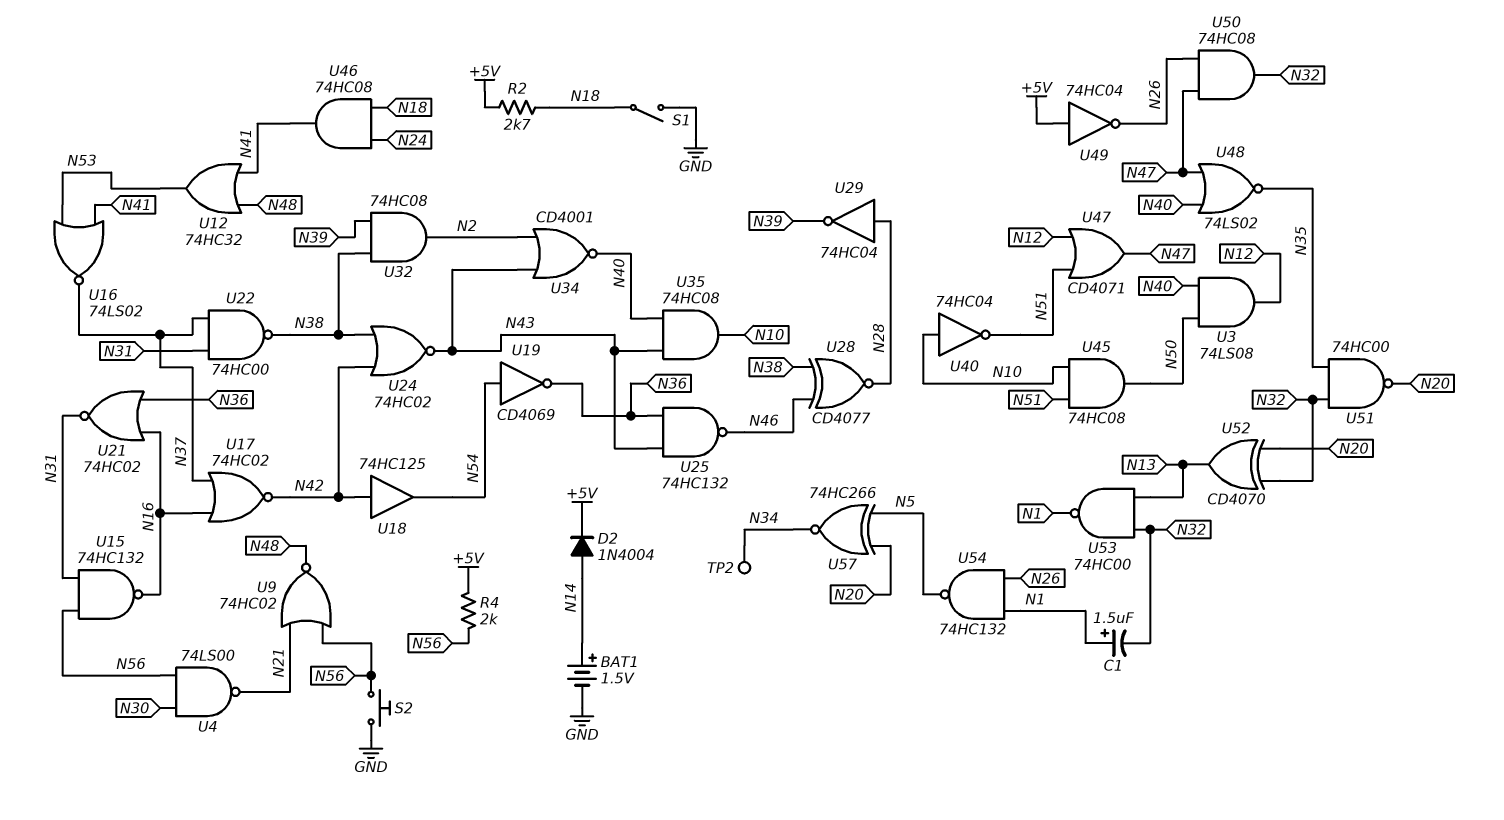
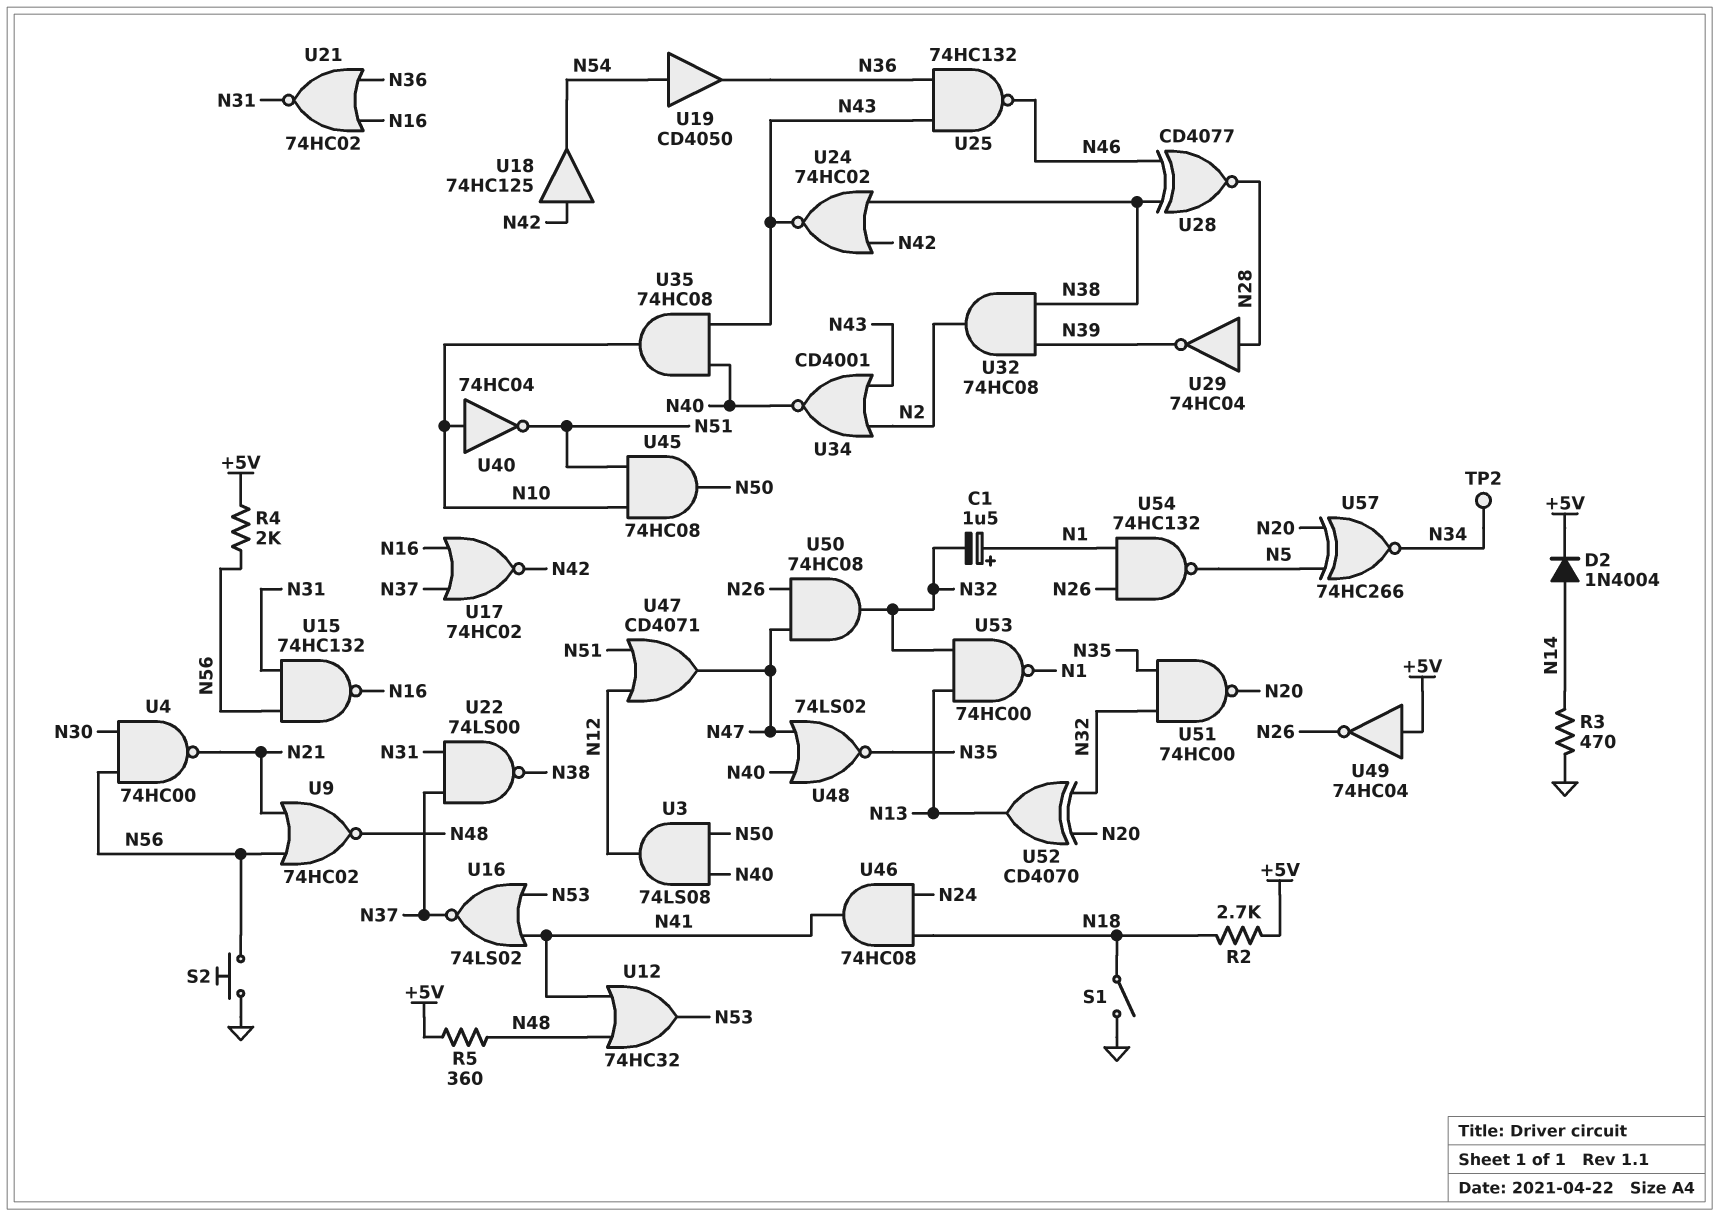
BAT1: 1.5V (plus N14, minus GND) -> none
R3: none -> 470 (GND, N14)
R5: none -> 360 (+5V, N48)
U4: NAND 74LS00 (in N30, in N56, out N21) -> NAND 74HC00 (in N30, in N56, out N21)
U19: NOT CD4069 (in N54, out N36) -> buffer CD4050 (in N54, out N36)
U22: NAND 74HC00 (in N31, in N37, out N38) -> NAND 74LS00 (in N31, in N37, out N38)

